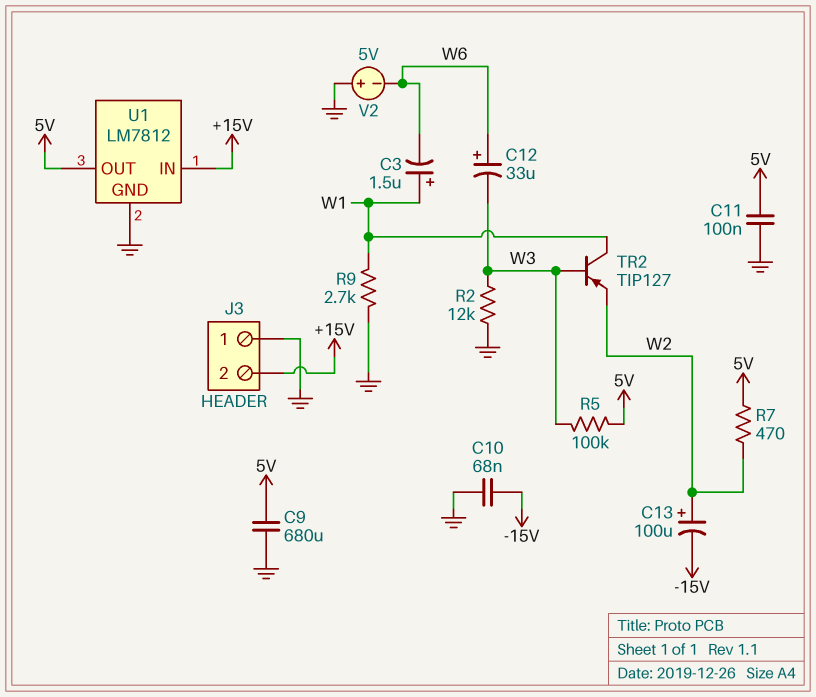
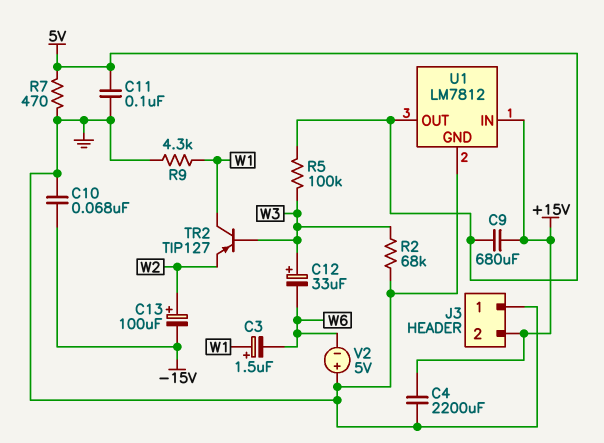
C4: none -> 2200uF (+15V, GND)
C9: 680uF (5V, GND) -> 680uF (+15V, 5V)
C12: 33uF (plus W6, minus W3) -> 33uF (plus W3, minus W6)
R2: 12k (GND, W3) -> 68k (GND, W3)
R7: 470 (5V, W2) -> 470 (5V, GND)
R9: 2.7k (GND, W1) -> 4.3k (GND, W1)

